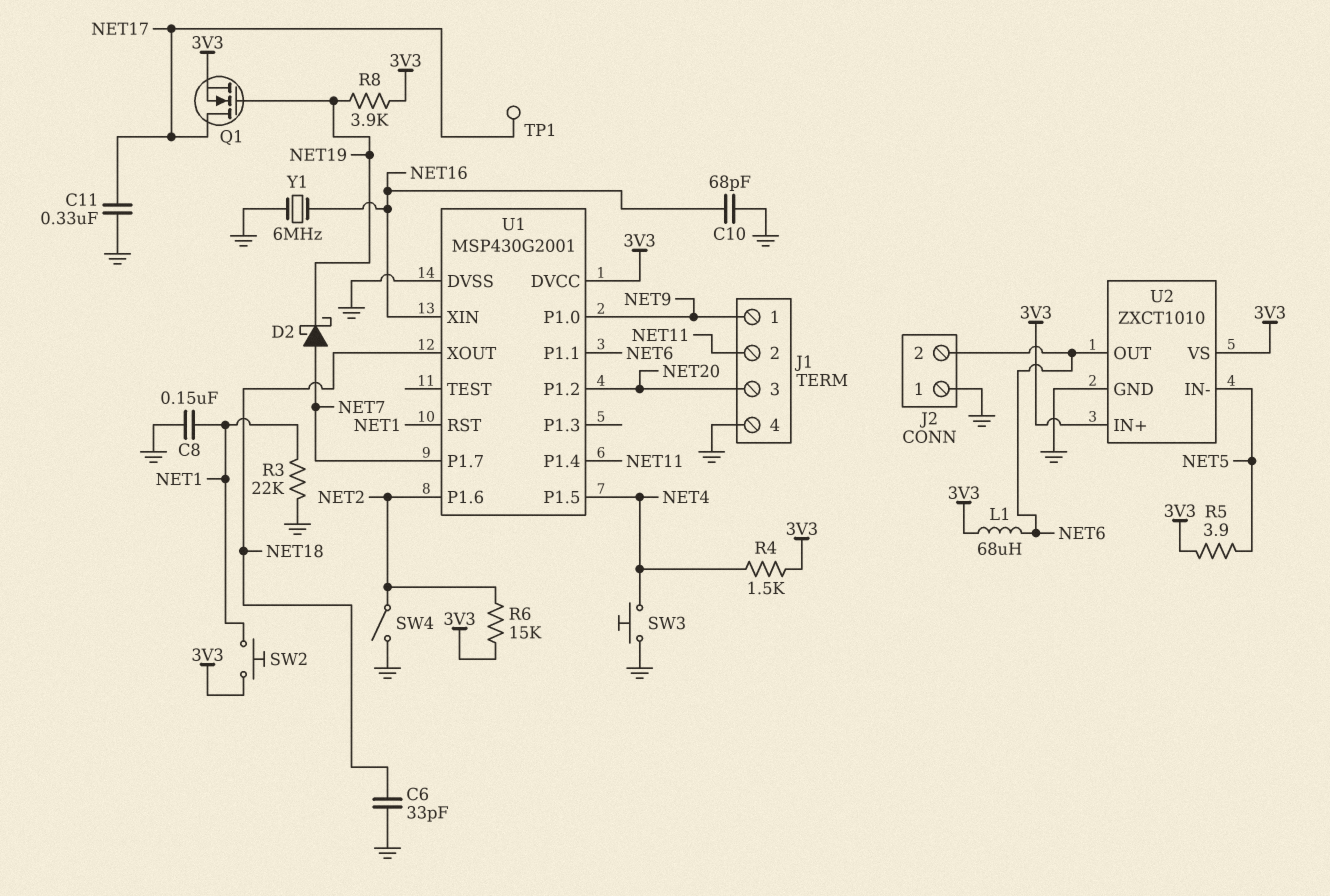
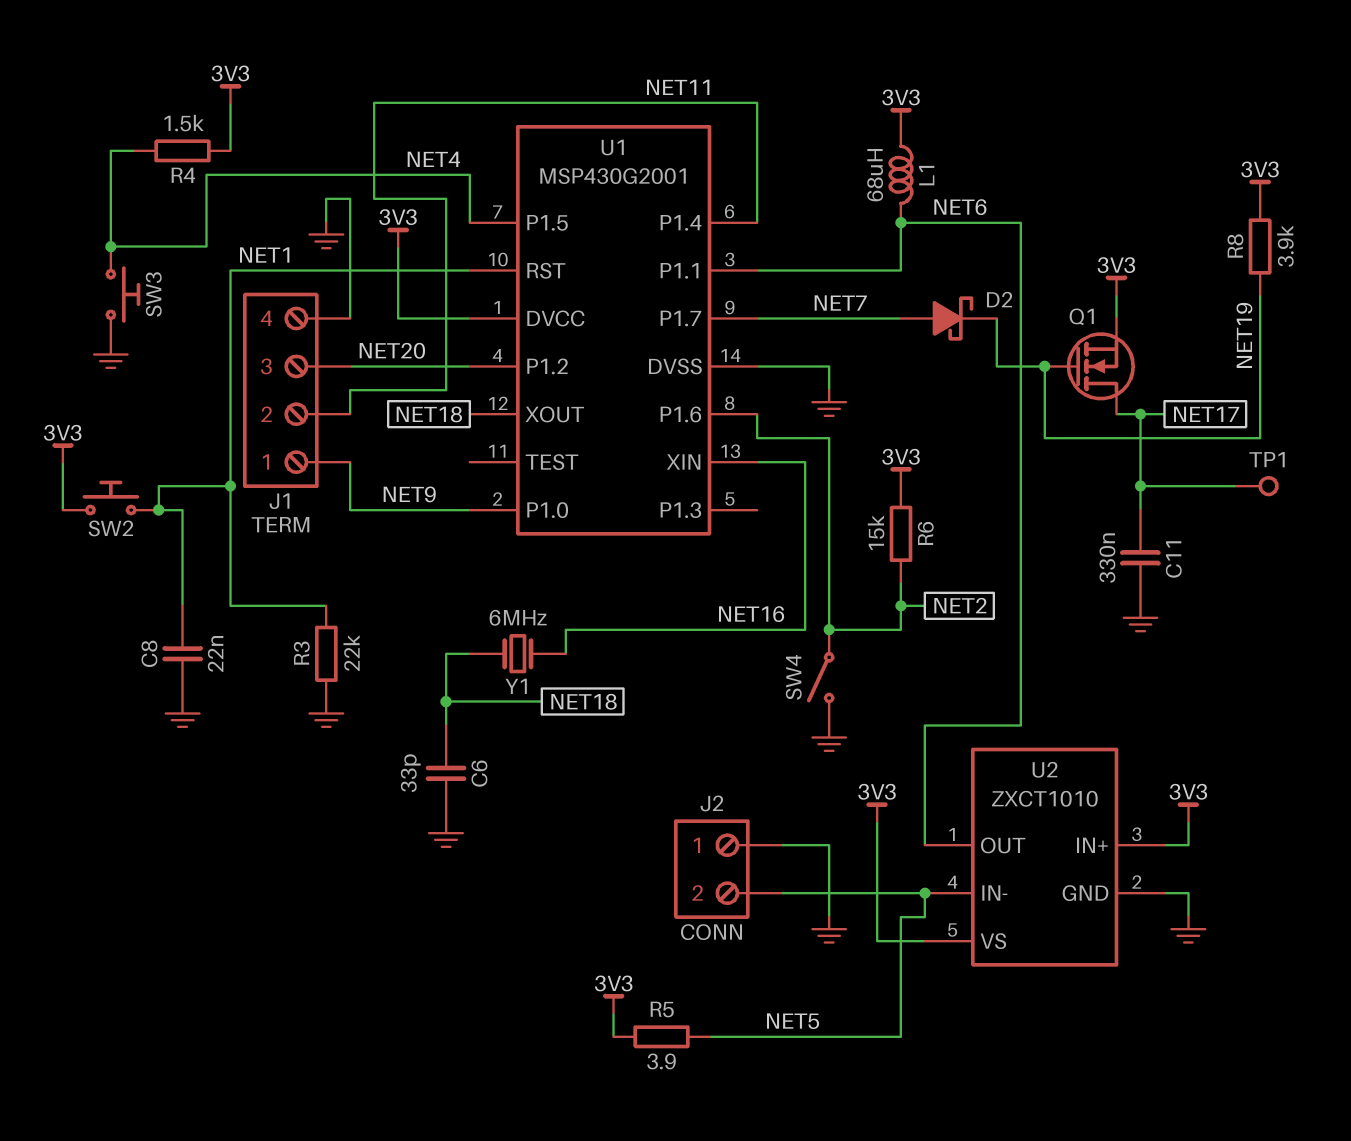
C8: 150nF (GND, NET1) -> 22nF (GND, NET1)
C10: 68pF (GND, NET16) -> none
J2 pin 2: NET6 -> NET5
Y1: 6MHz (GND, NET16) -> 6MHz (NET16, NET18)

